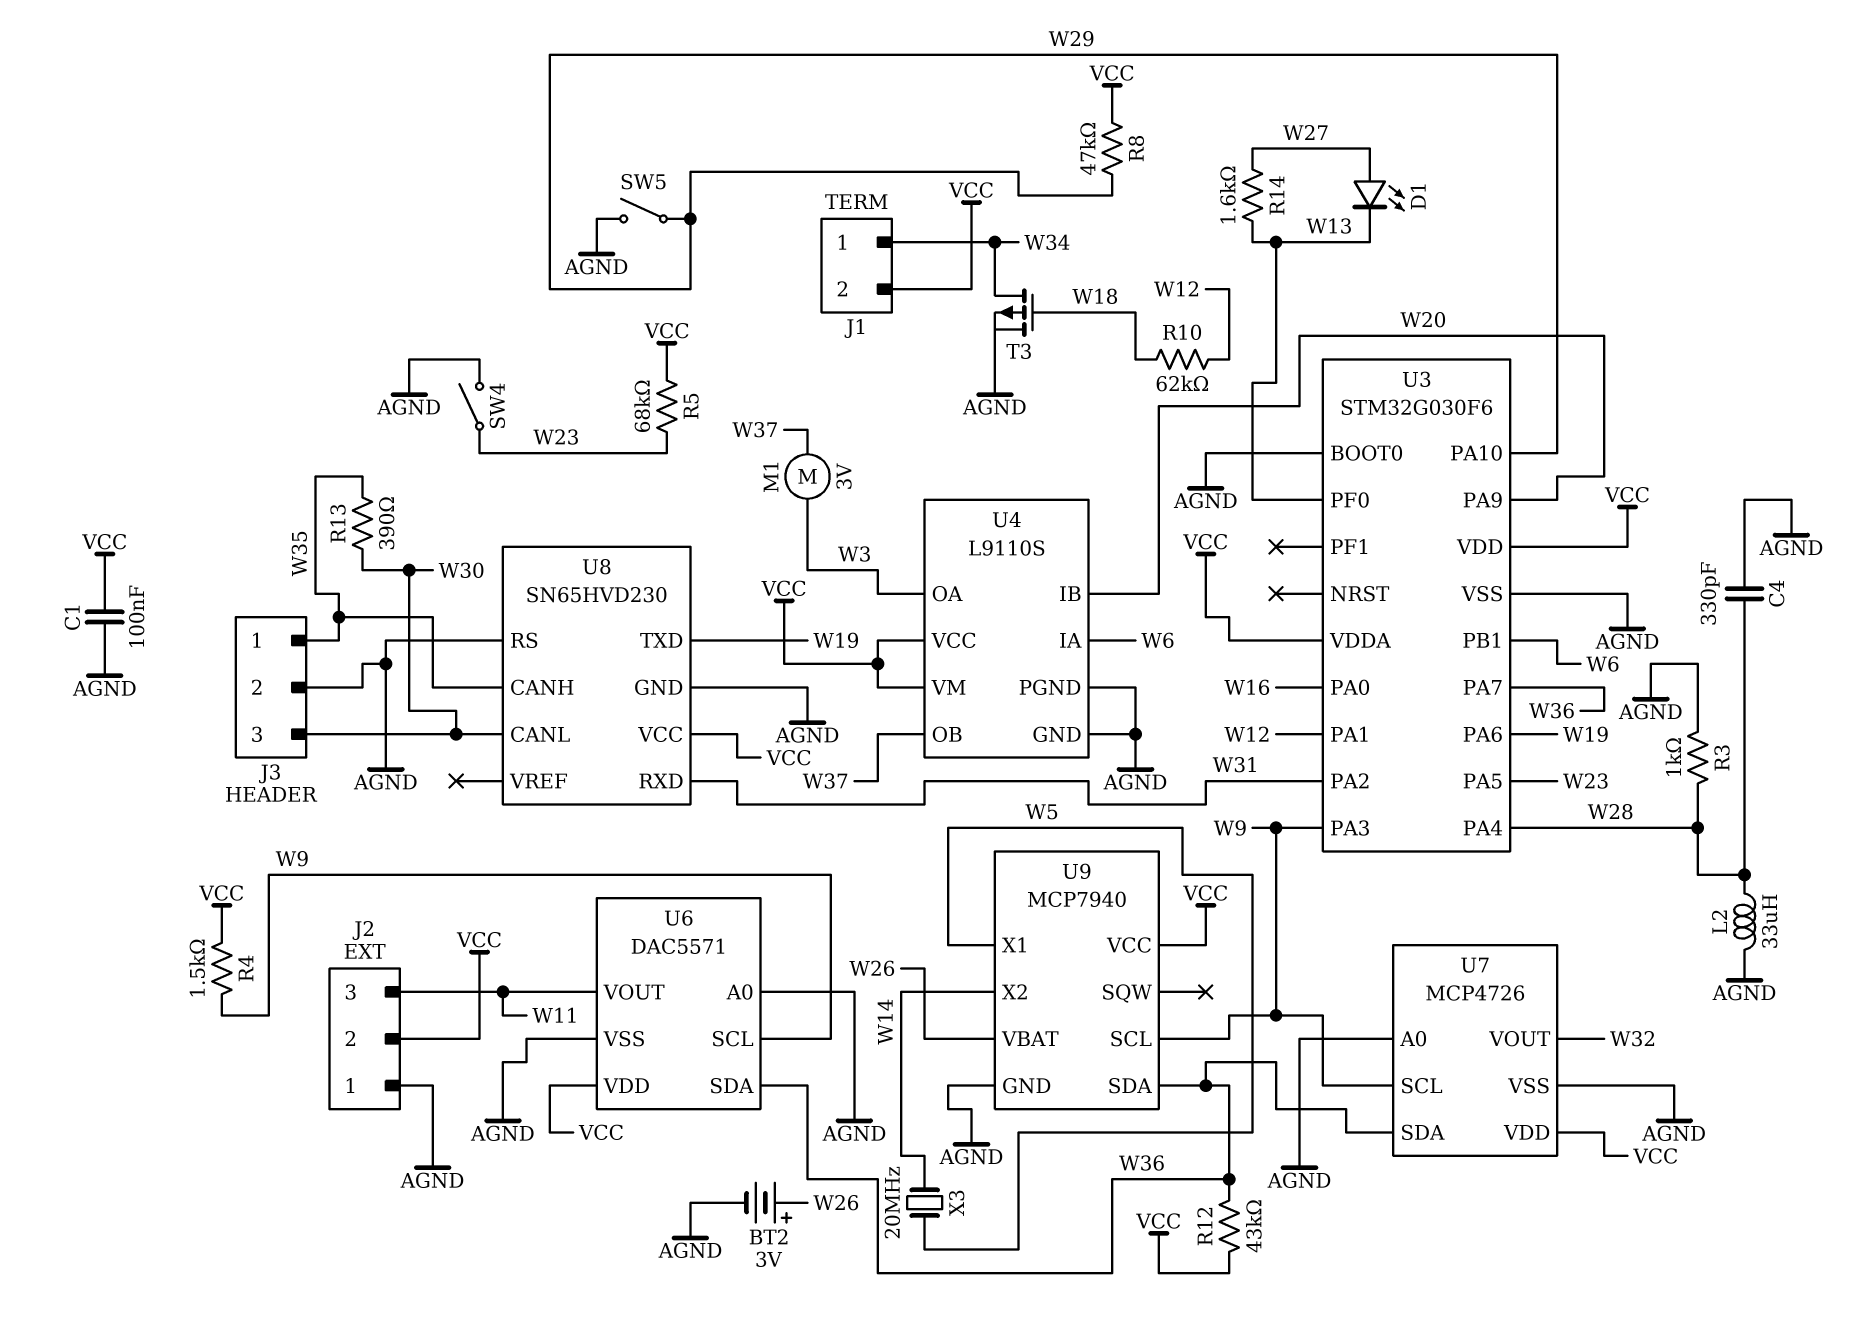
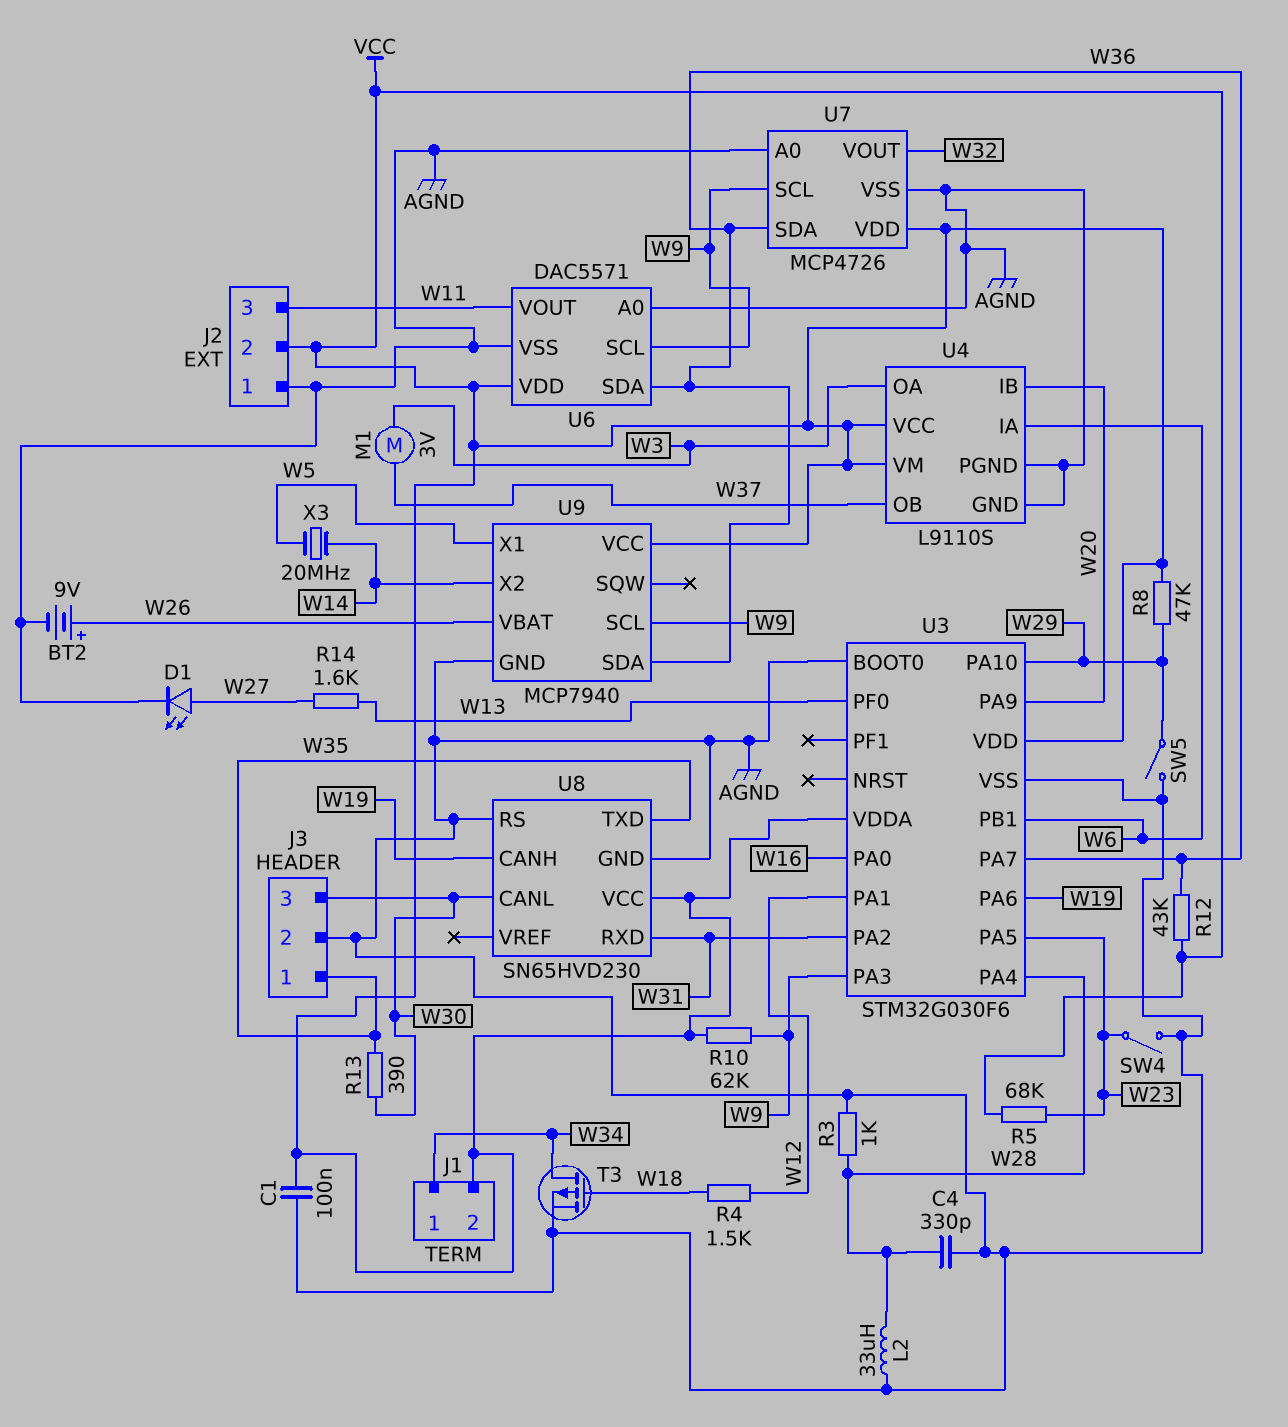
BT2: 3V (plus W26, minus AGND) -> 9V (plus W26, minus AGND)
D1: LED (A W27, K W13) -> LED (A W27, K AGND)
R4: 1.5k (VCC, W9) -> 1.5k (W12, W18)
R10: 62k (W12, W18) -> 62k (VCC, W9)
U8 pin CANH: W35 -> W19
U8 pin TXD: W19 -> W35

